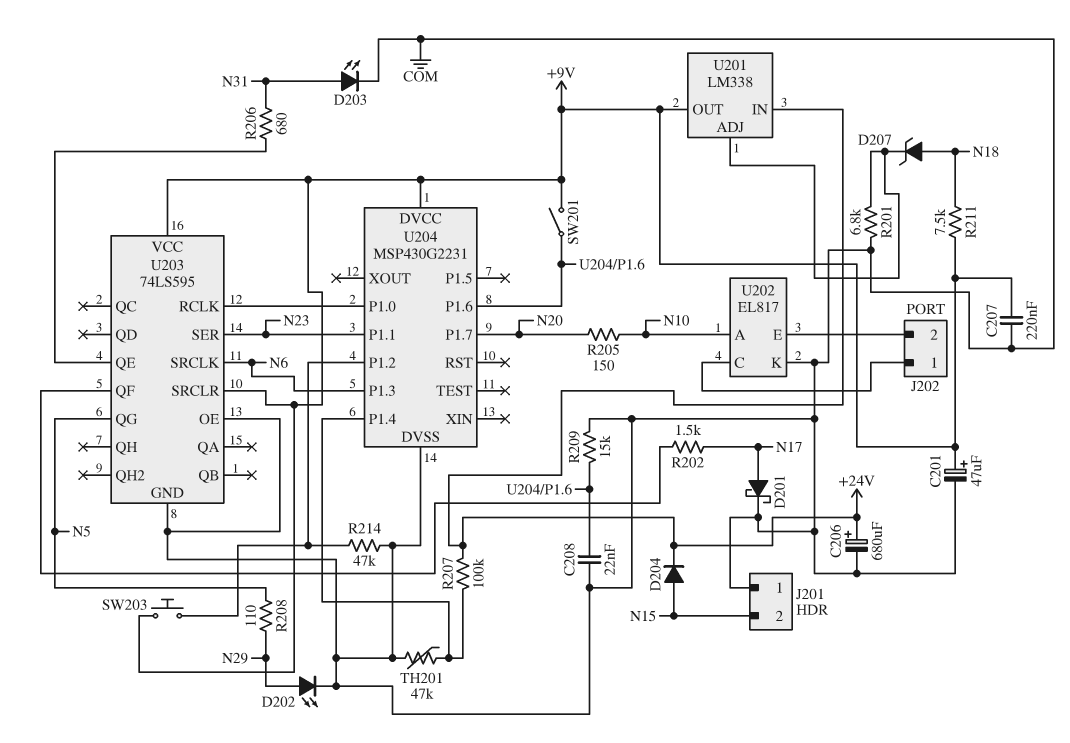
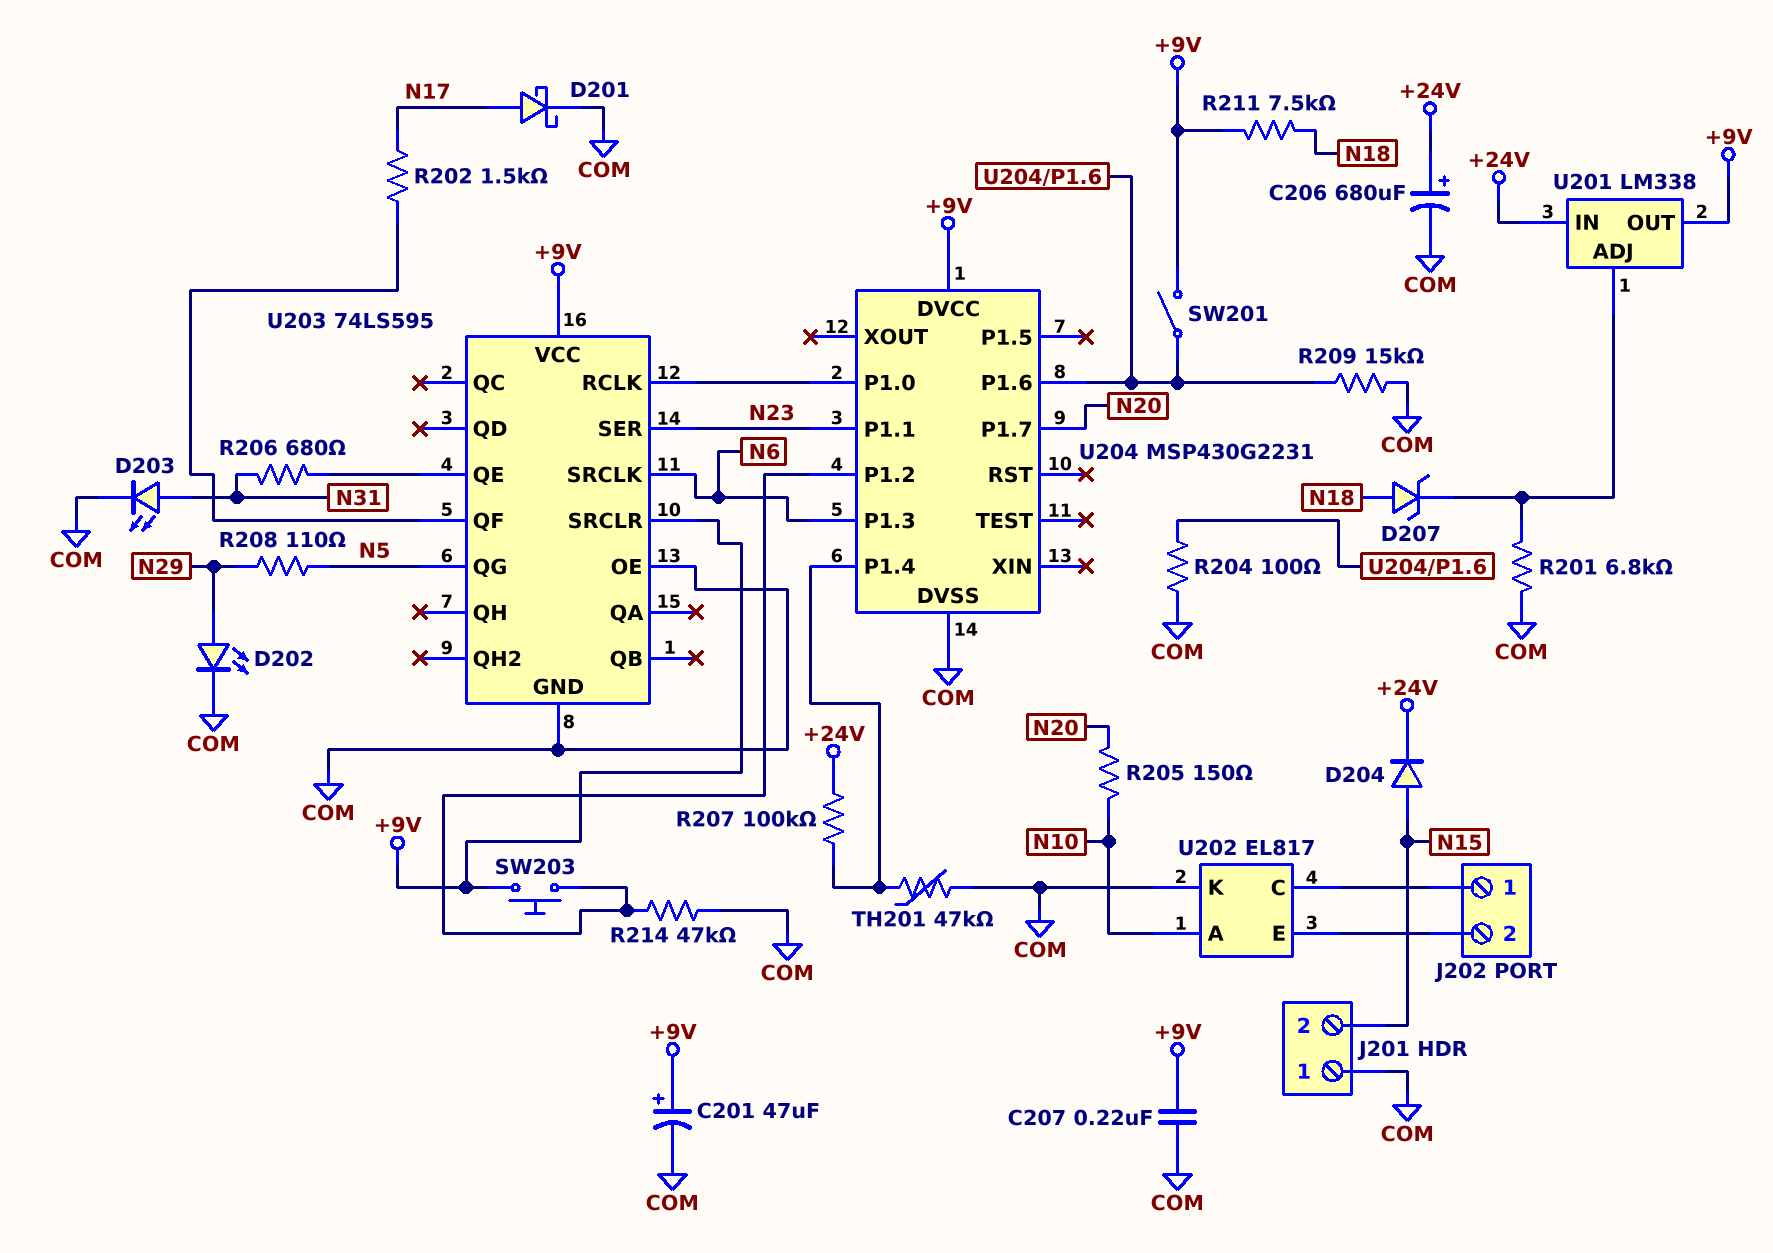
C208: 22nF (COM, U204/P1.6) -> none
R204: none -> 100 (COM, U204/P1.6)

